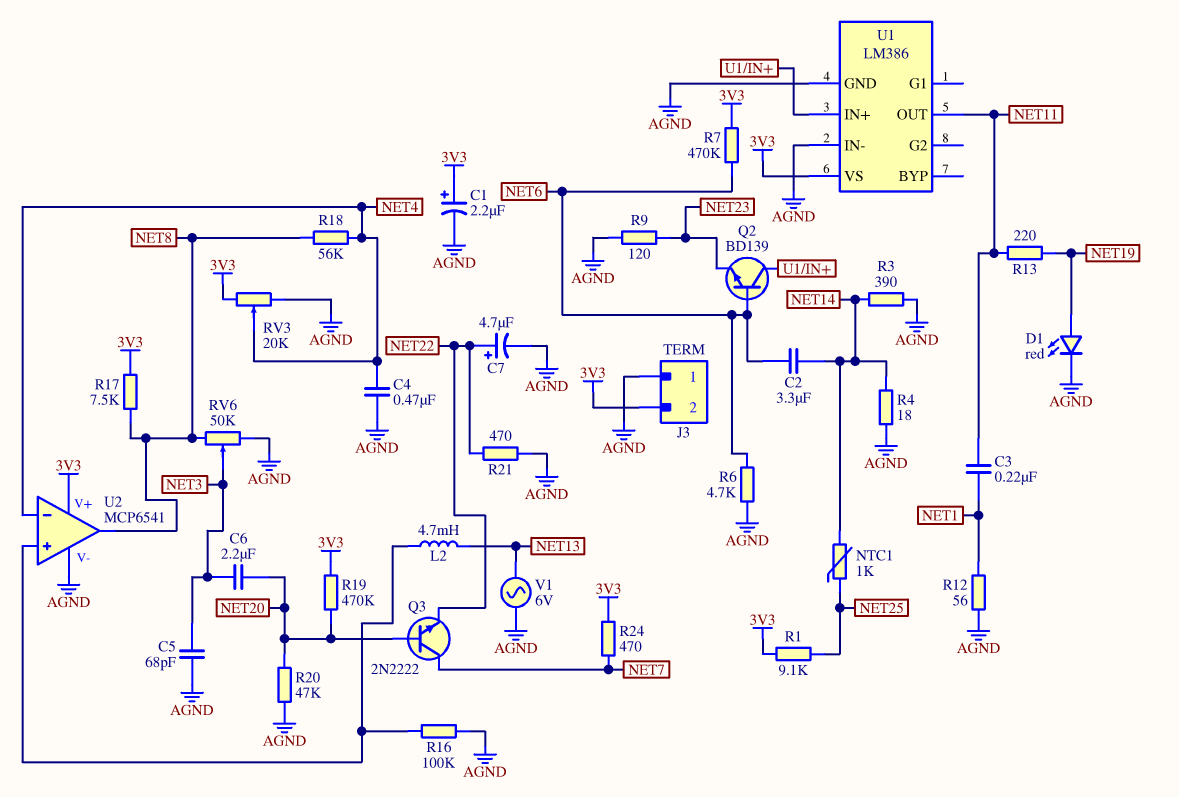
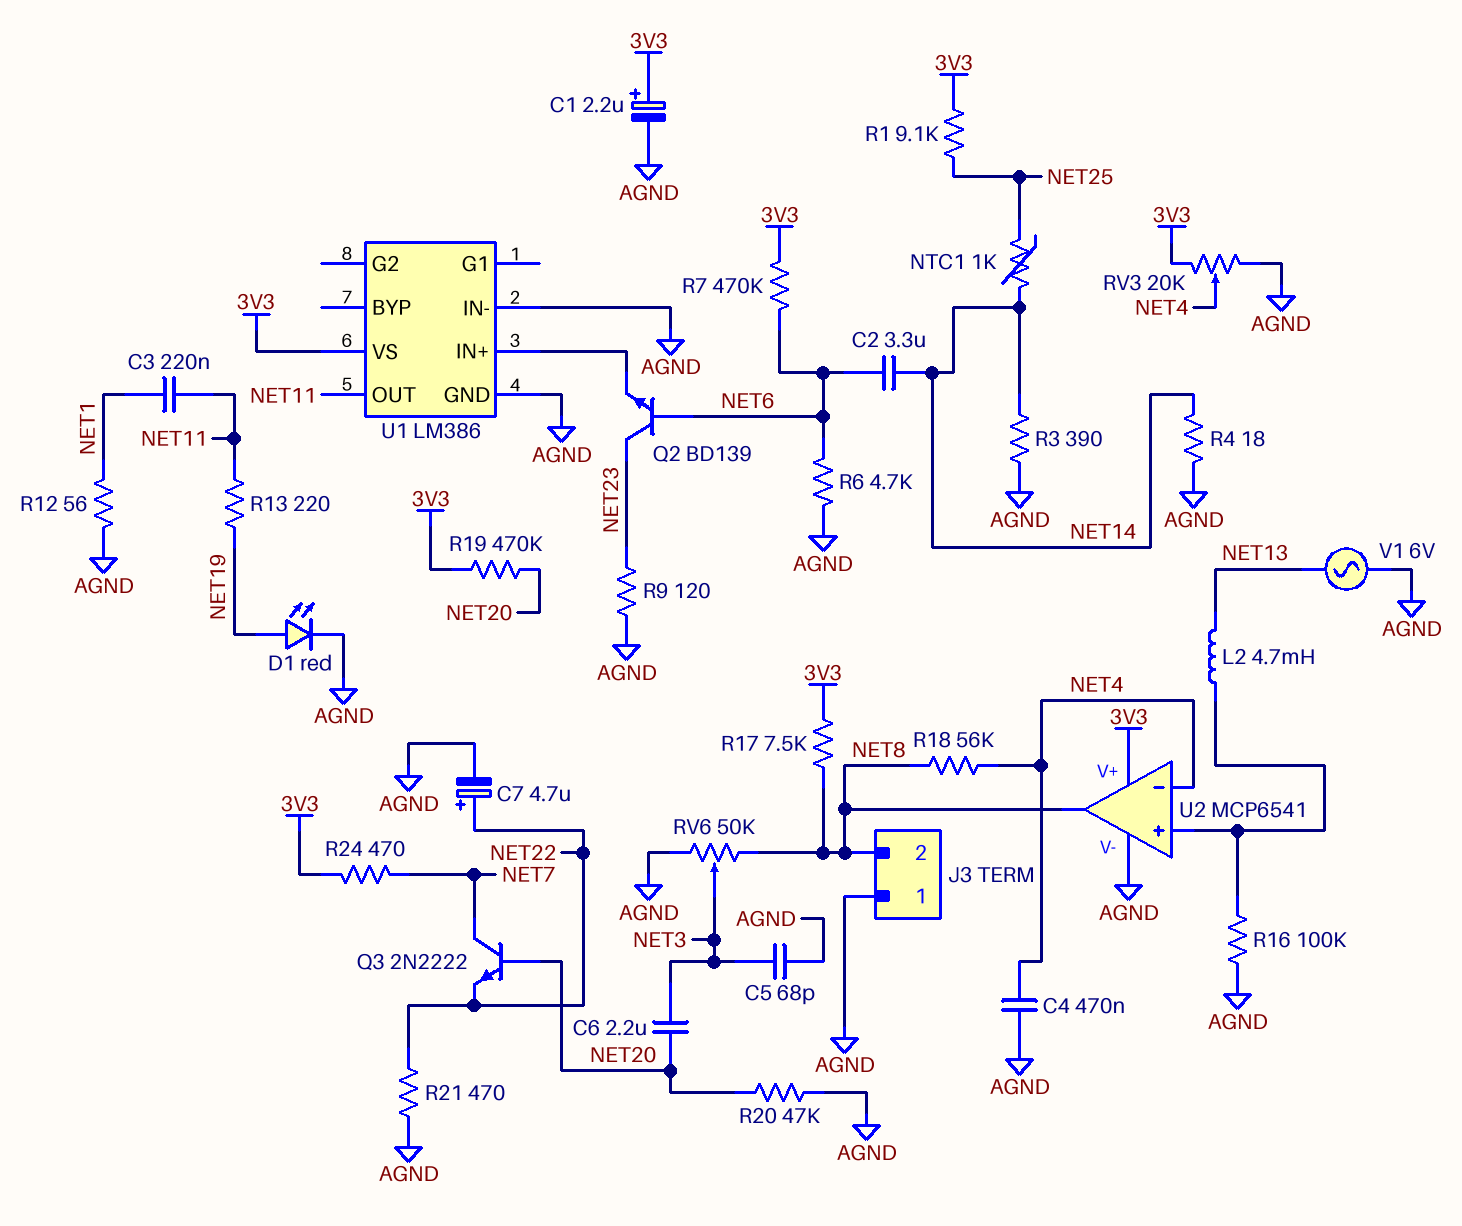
J3 pin 2: 3V3 -> NET8
Q2: NPN BD139 (B NET6, C U1/IN+, E NET23) -> NPN BD139 (B NET6, C NET23, E U1/IN+)

